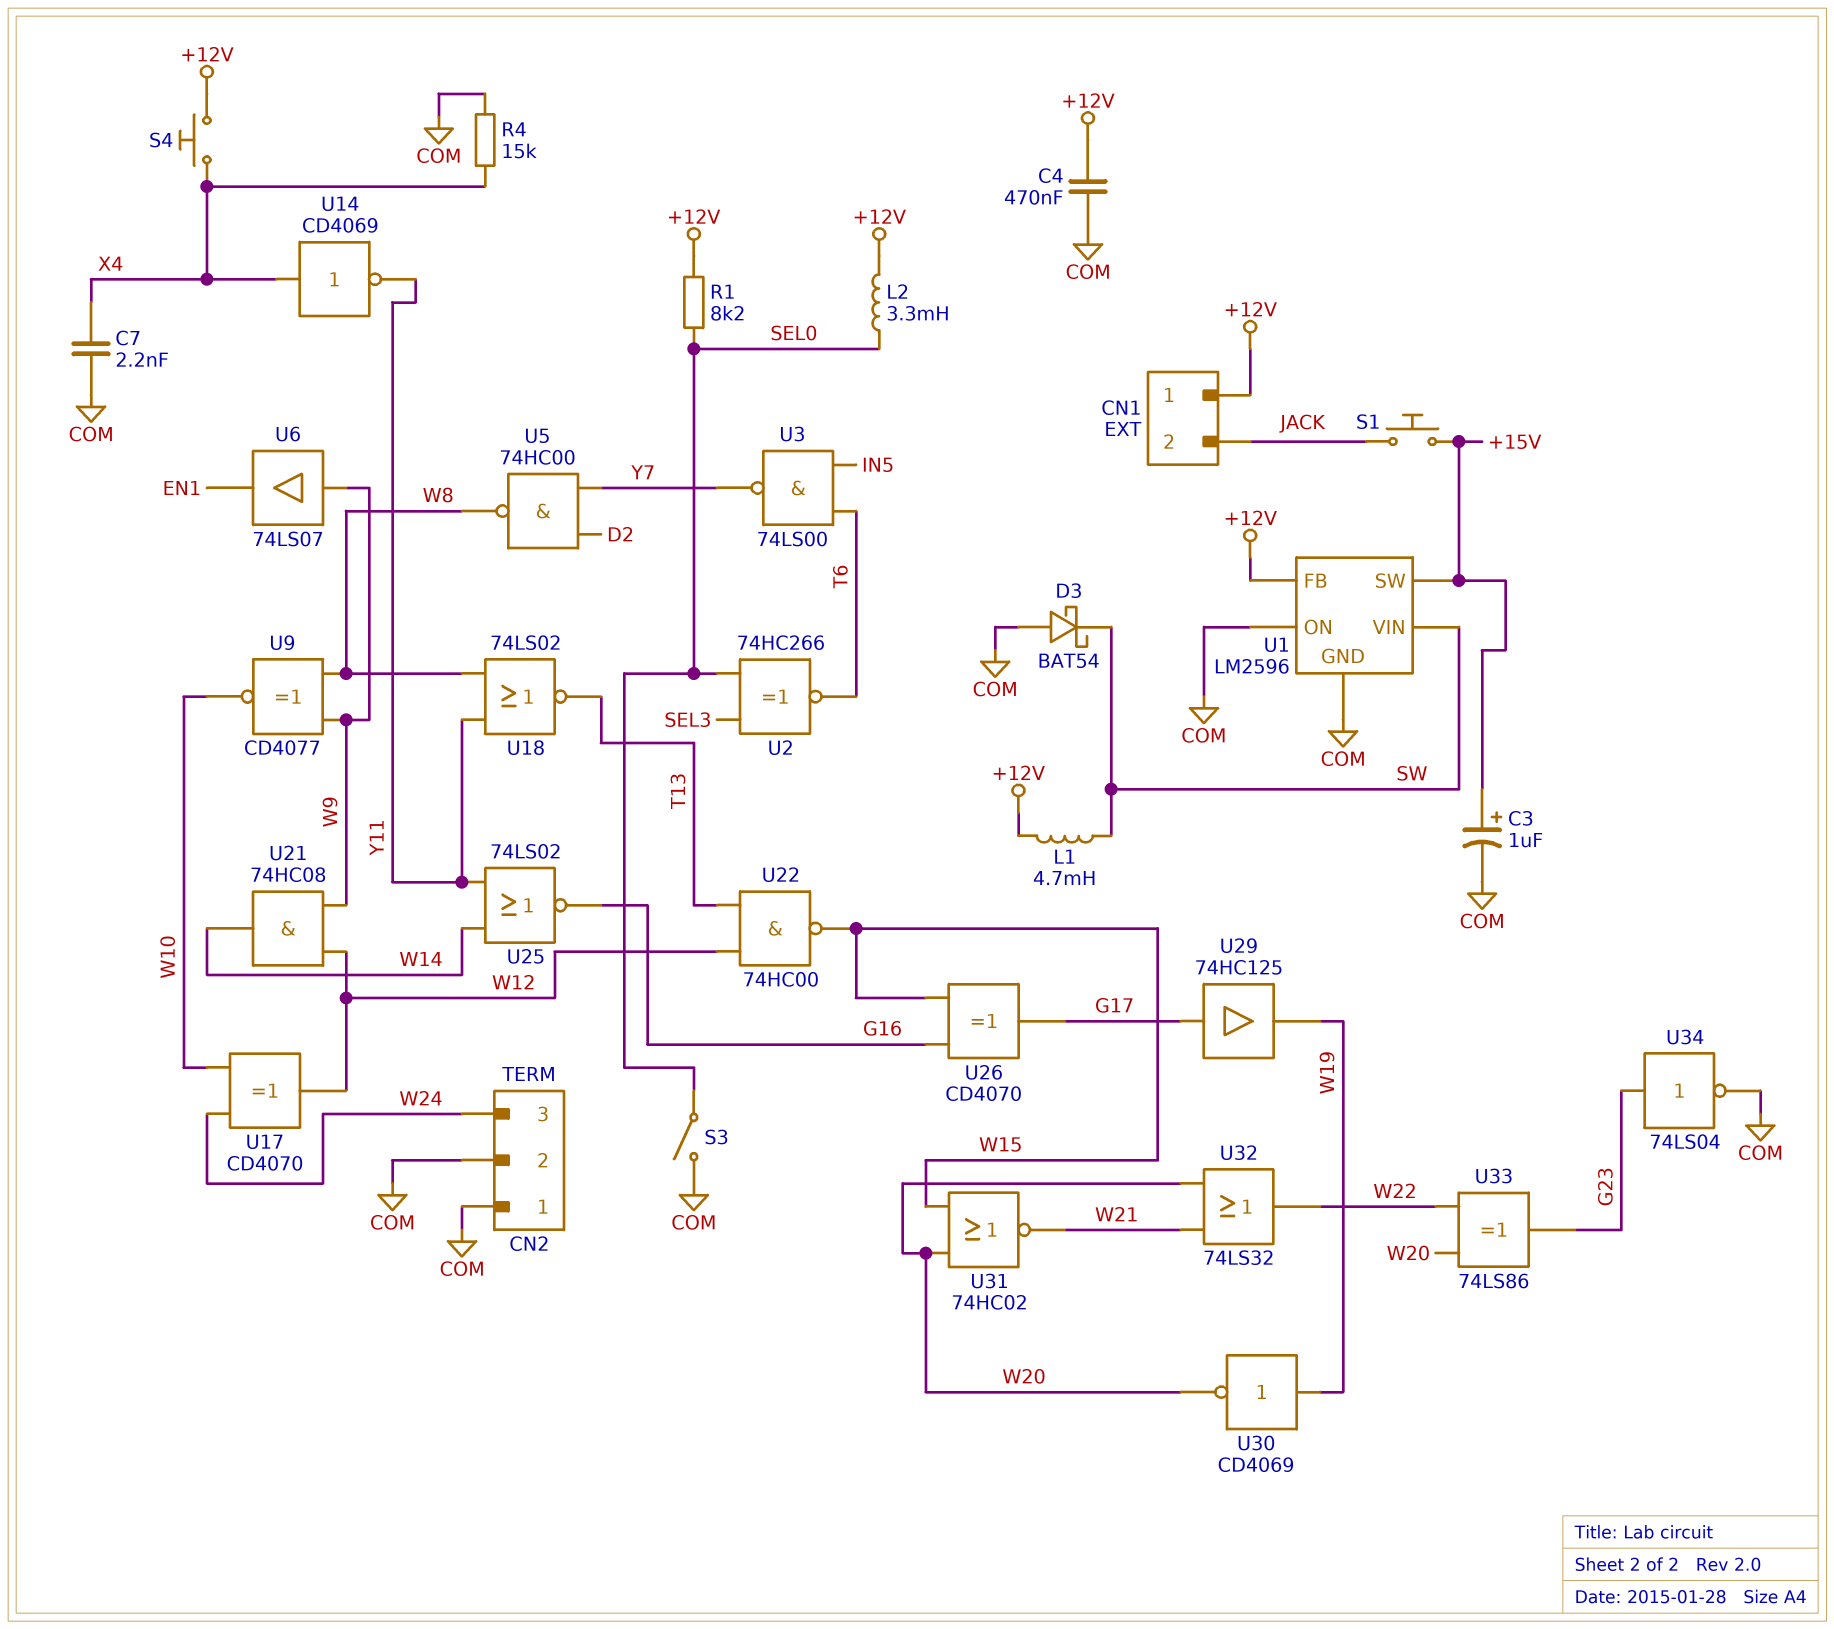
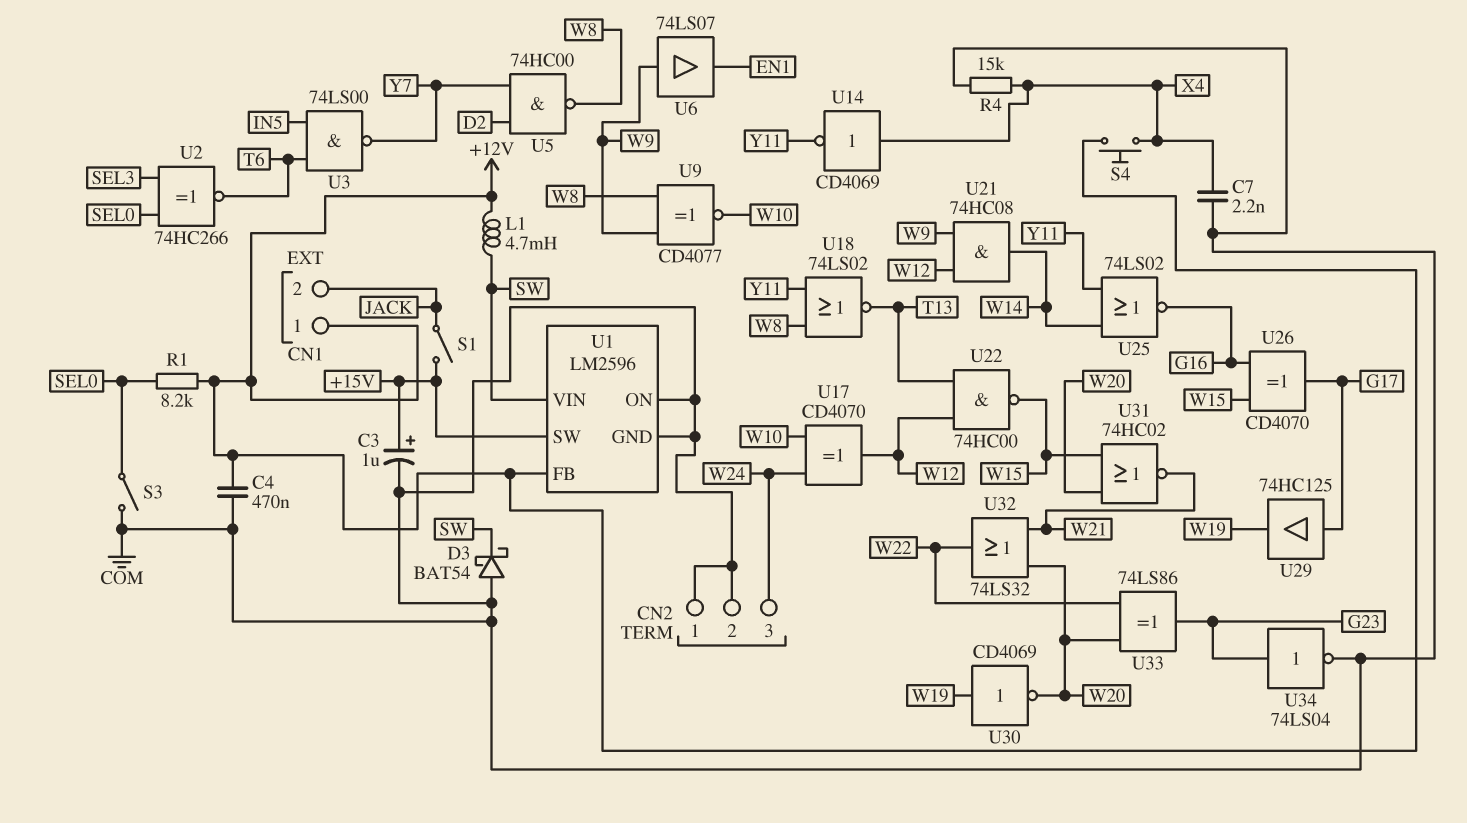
L2: 3.3mH (+12V, SEL0) -> none
S1: button (+15V, JACK) -> switch (+15V, JACK)

